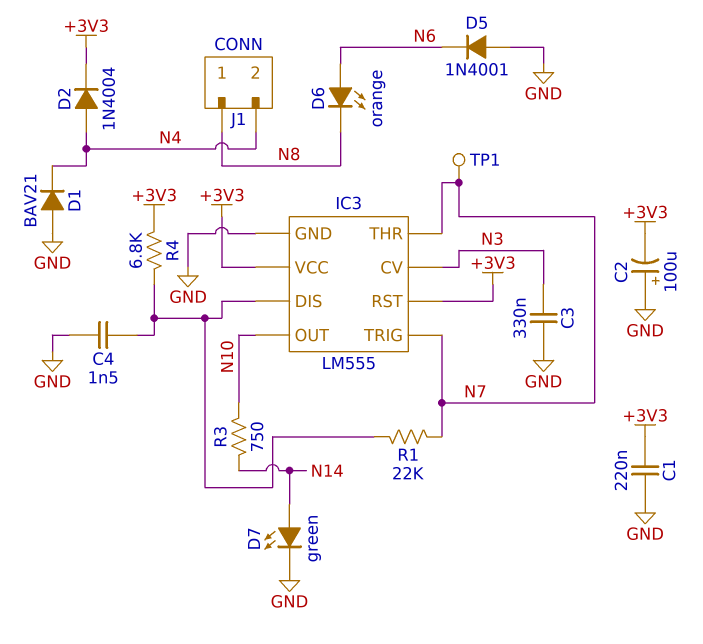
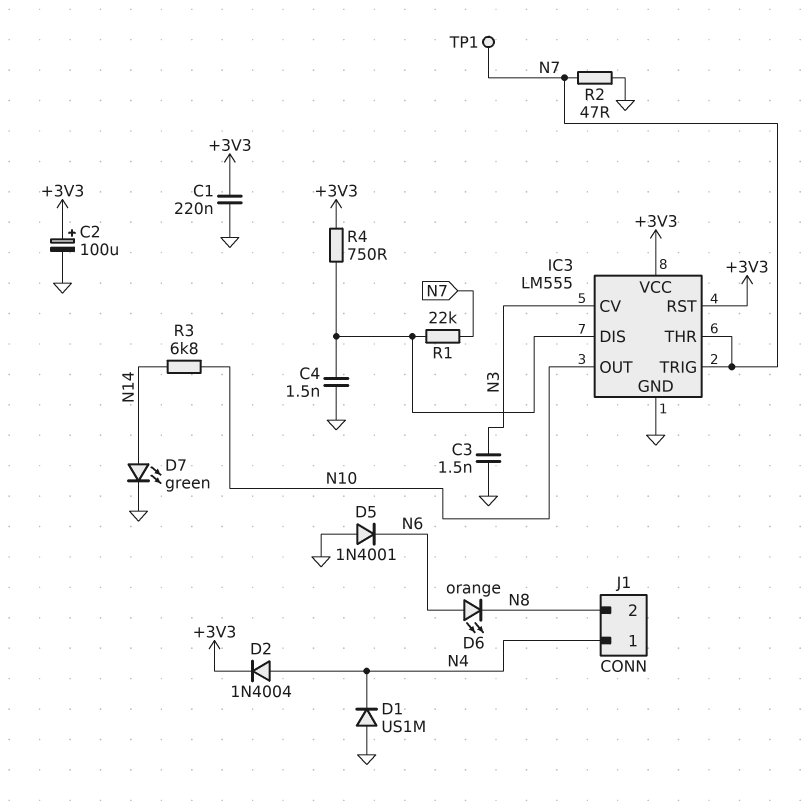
C2: 100uF (plus GND, minus +3V3) -> 100uF (plus +3V3, minus GND)
C3: 330nF (GND, N3) -> 1.5nF (GND, N3)
D1: diode BAV21 (A GND, K N4) -> diode US1M (A GND, K N4)
J1 pin 1: N8 -> N4
J1 pin 2: N4 -> N8
R2: none -> 47 (GND, N7)
R3: 750 (N10, N14) -> 6.8k (N10, N14)
R4: 6.8k (+3V3, IC3/DIS) -> 750 (+3V3, IC3/DIS)

